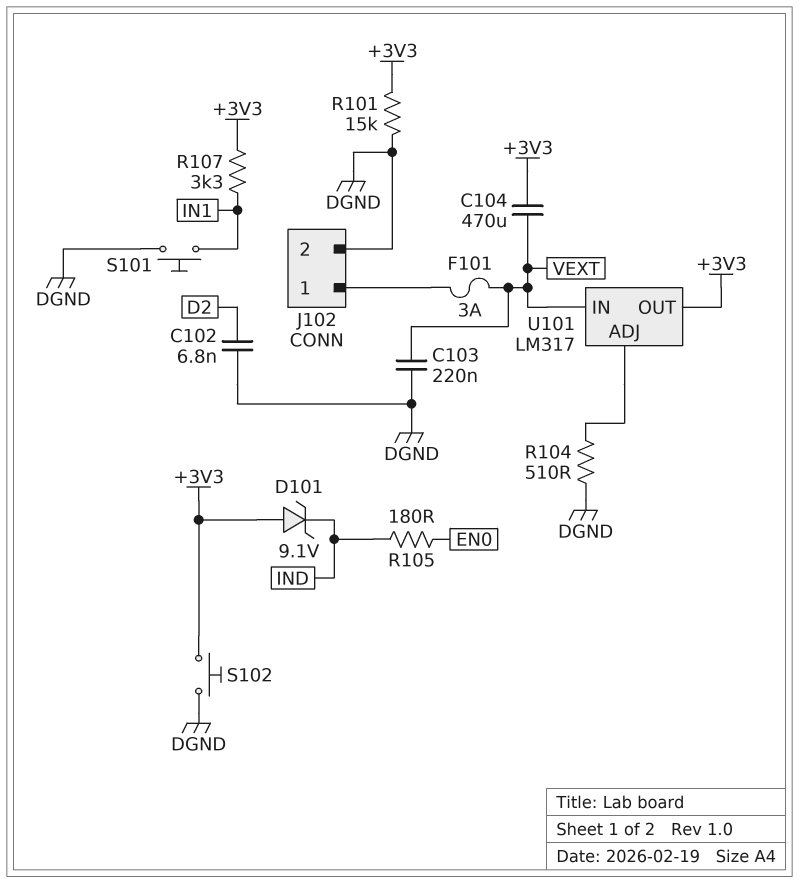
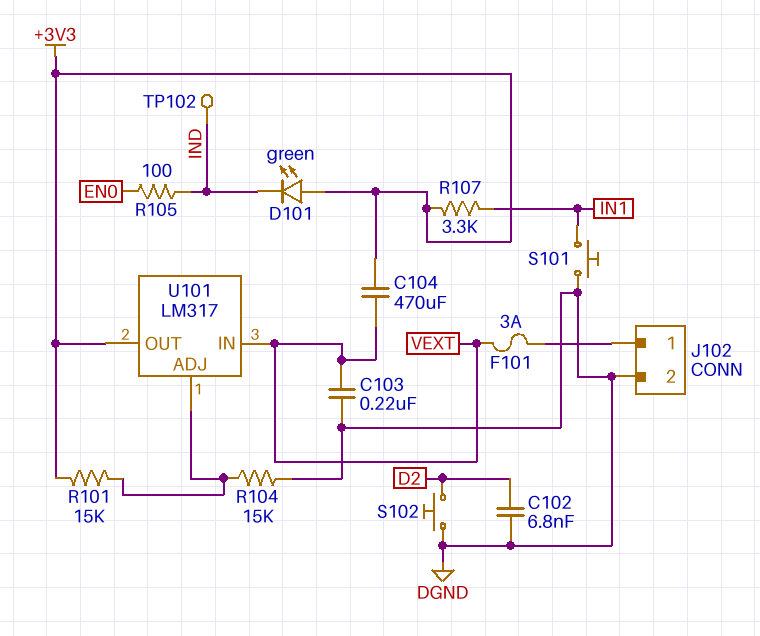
D101: zener 9.1V (A +3V3, K IND) -> LED green (A +3V3, K IND)
R101: 15k (+3V3, DGND) -> 15k (+3V3, U101/ADJ)
R104: 510 (DGND, U101/ADJ) -> 15k (DGND, U101/ADJ)
R105: 180 (EN0, IND) -> 100 (EN0, IND)
S102: button (+3V3, DGND) -> button (D2, DGND)
TP102: none -> test point (IND)

